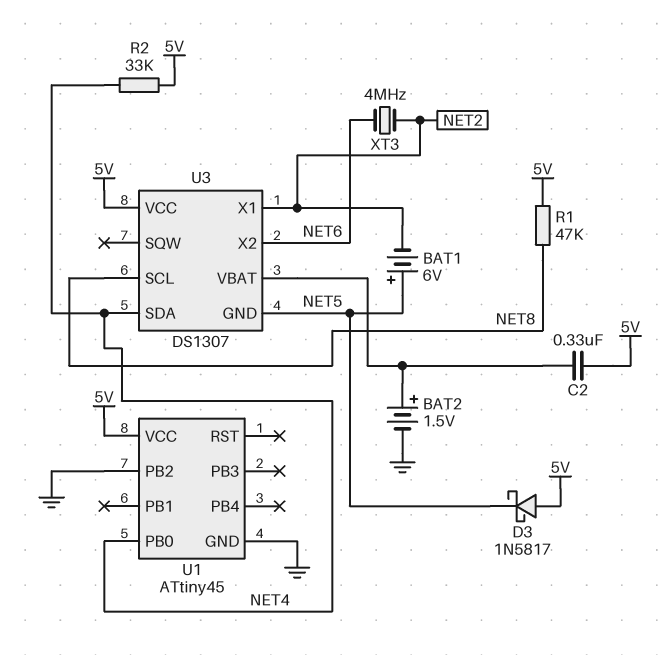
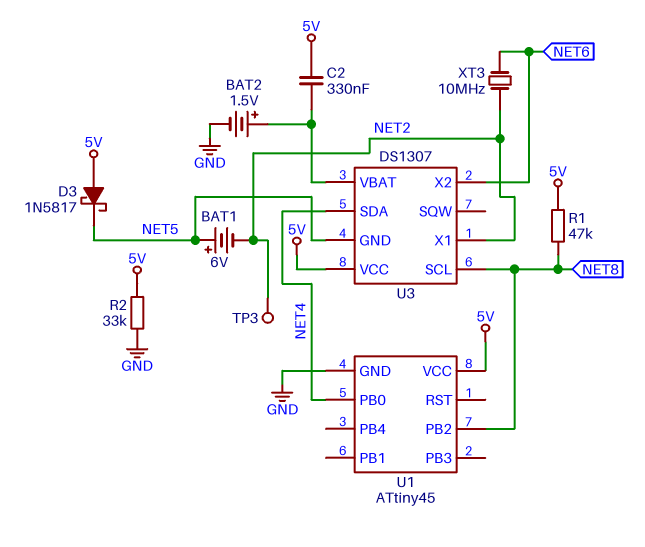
R2: 33k (5V, NET4) -> 33k (5V, GND)
TP3: none -> test point (NET2)
U1 pin PB2: GND -> NET8
XT3: 4MHz (NET2, NET6) -> 10MHz (NET2, NET6)

